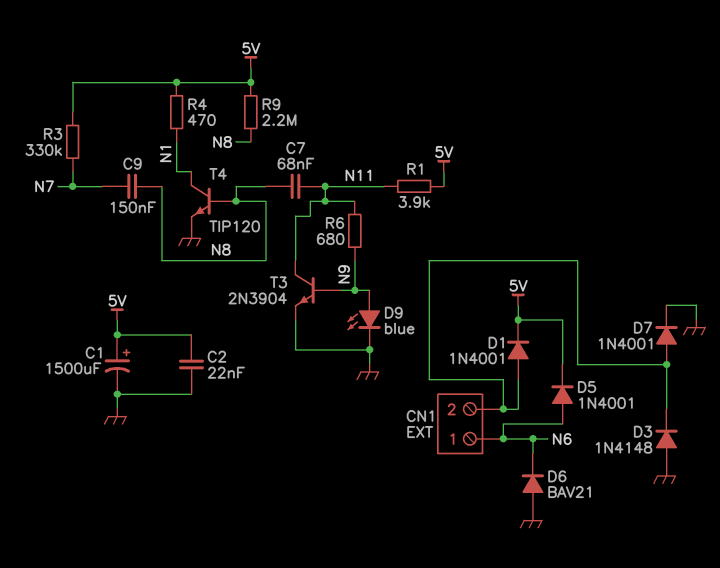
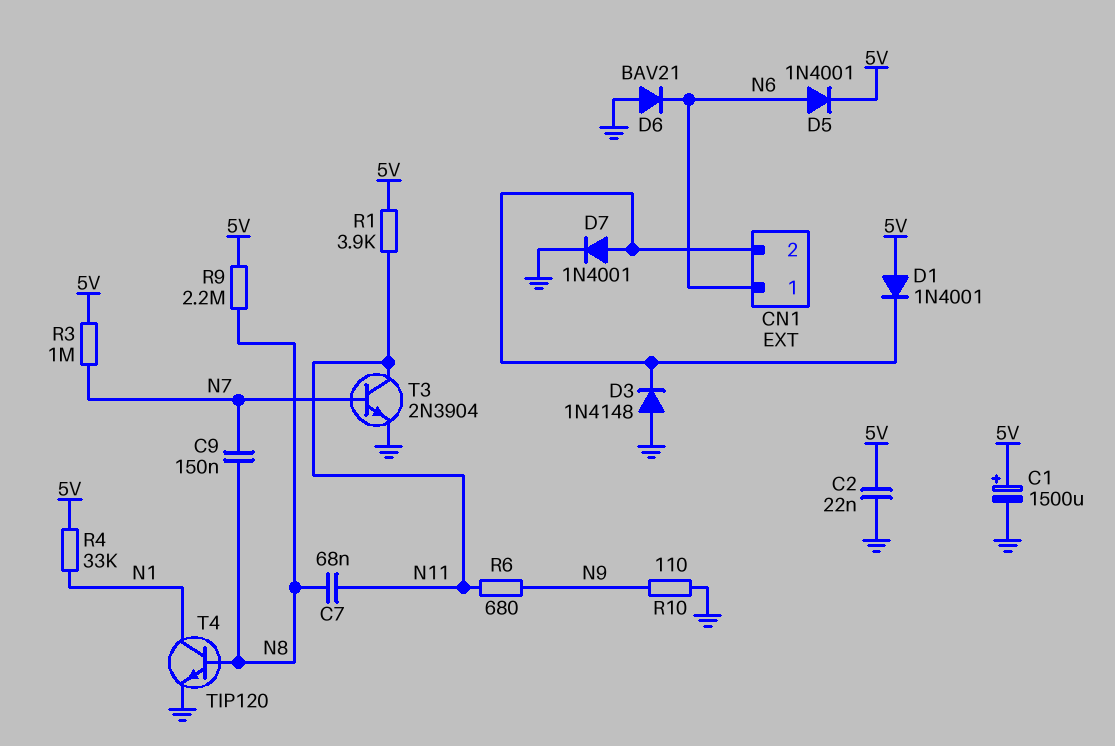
D1: diode 1N4001 (A CN1/2, K 5V) -> diode 1N4001 (A 5V, K CN1/2)
D9: LED blue (A N9, K GND) -> none
R3: 330k (5V, N7) -> 1M (5V, N7)
R4: 470 (5V, N1) -> 33k (5V, N1)
R10: none -> 110 (GND, N9)
T3: NPN 2N3904 (B N9, C N11, E GND) -> NPN 2N3904 (B N7, C N11, E GND)

